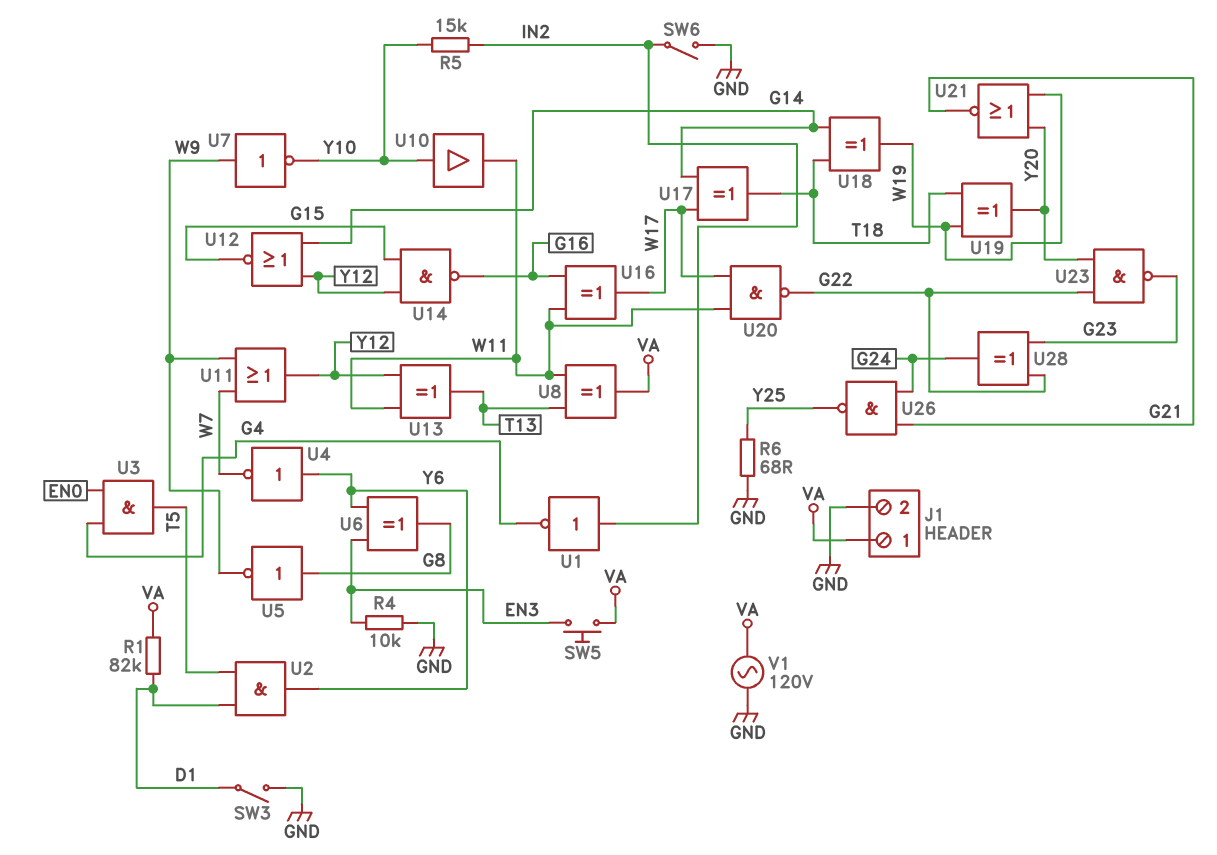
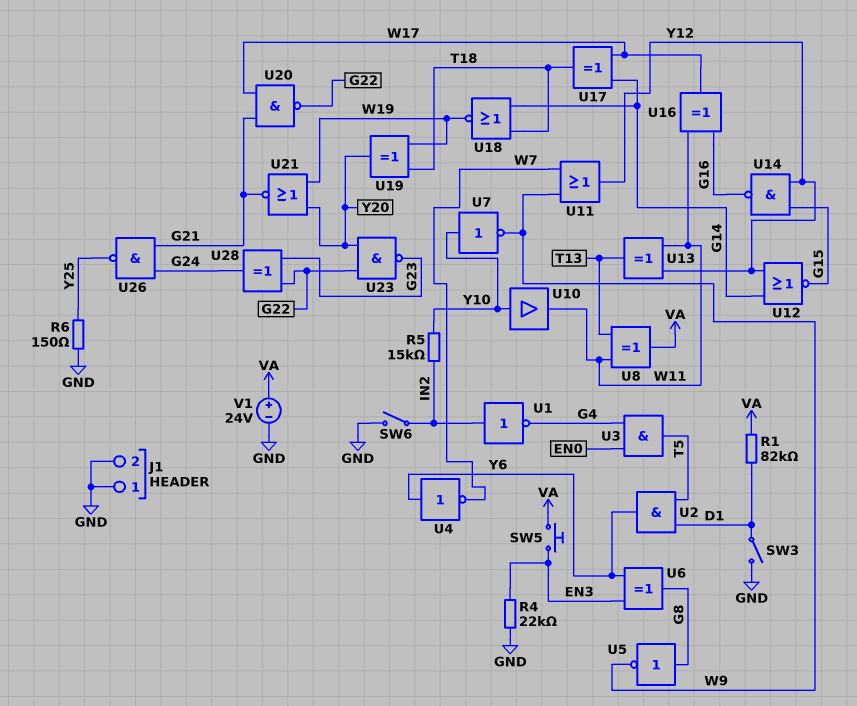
J1 pin 1: VA -> GND
R4: 10k (EN3, GND) -> 22k (EN3, GND)
R6: 68 (GND, Y25) -> 150 (GND, Y25)
U7: NOT (in W9, out Y10) -> NOT (in Y10, out W9)
U18: XOR (in G14, in T18, out W19) -> NOR (in G14, in T18, out W19)
U20: NAND (in W11, in W17, out G22) -> NAND (in G21, in W17, out G22)
V1: AC 120V (GND, VA) -> 24V (plus VA, minus GND)

